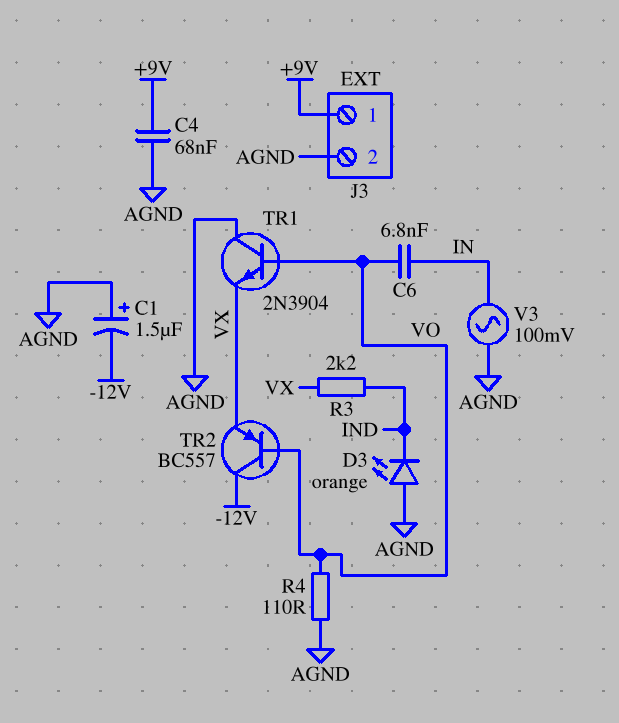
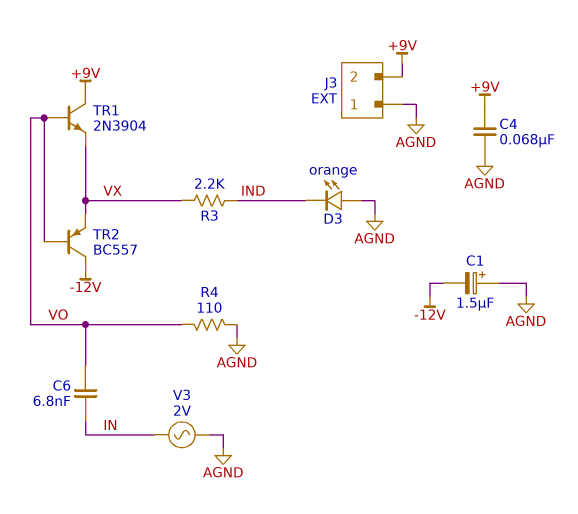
J3 pin 1: +9V -> AGND
J3 pin 2: AGND -> +9V
TR1: NPN 2N3904 (B VO, C AGND, E VX) -> NPN 2N3904 (B VO, C +9V, E VX)
V3: AC 100mV (AGND, IN) -> AC 2V (AGND, IN)

